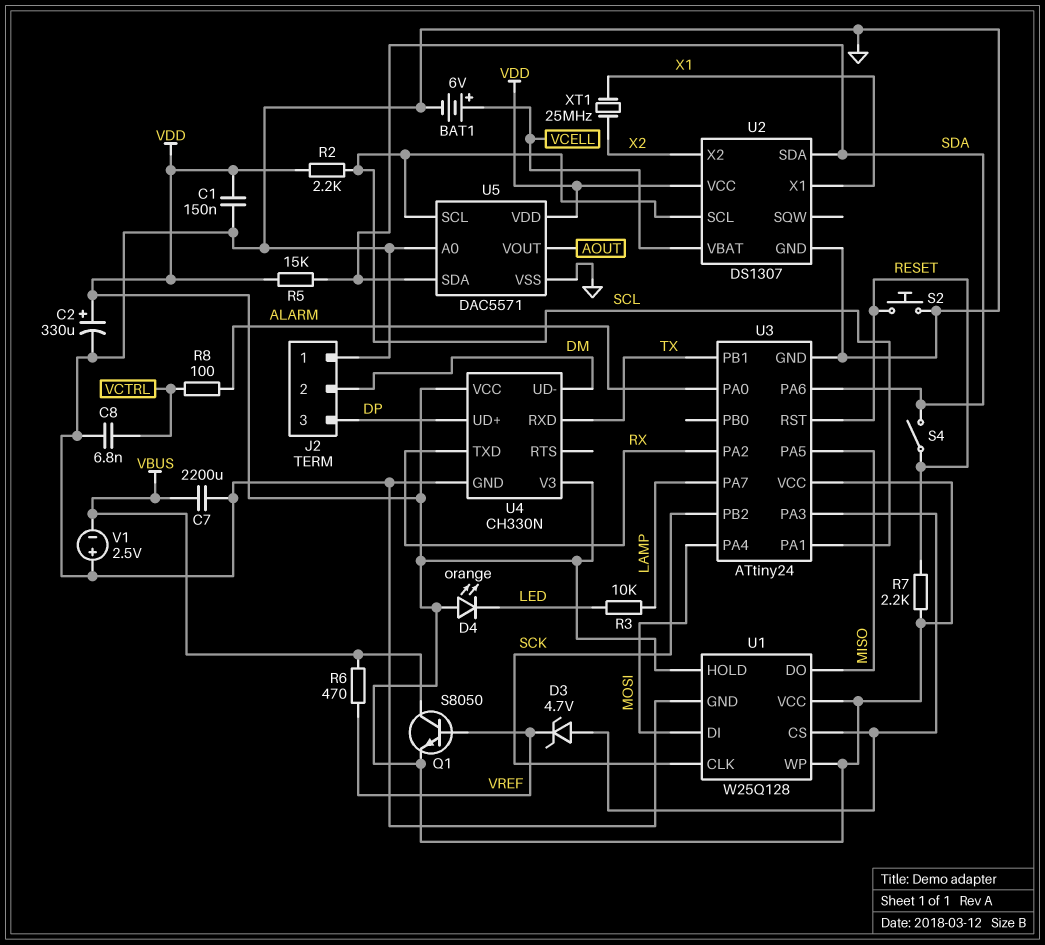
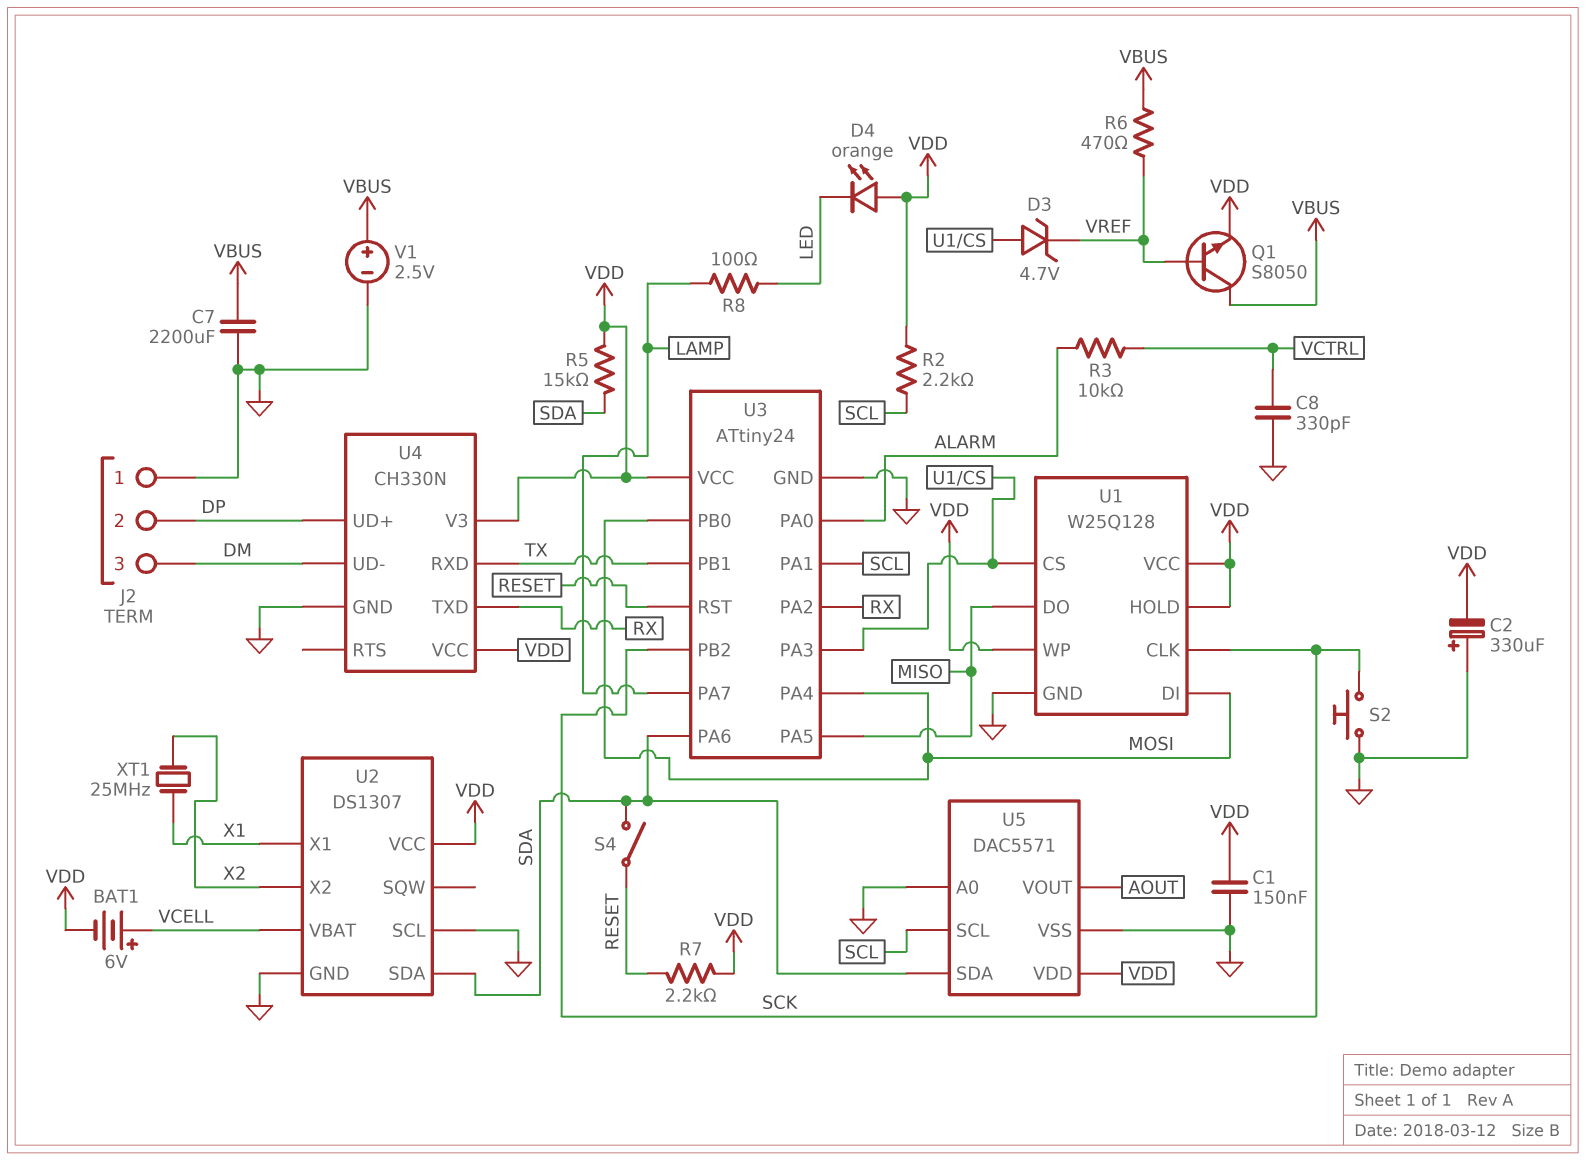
BAT1: 6V (plus VCELL, minus GND) -> 6V (plus VCELL, minus VDD)
C2: 330uF (plus VDD, minus GND) -> 330uF (plus GND, minus VDD)
C8: 6.8nF (GND, VCTRL) -> 330pF (GND, VCTRL)
J2 pin 2: DM -> DP
J2 pin 3: DP -> DM
R3: 10k (LAMP, LED) -> 10k (ALARM, VCTRL)
R8: 100 (ALARM, VCTRL) -> 100 (LAMP, LED)
S2: button (GND, RESET) -> button (GND, SCK)
U2 pin SCL: SCL -> GND
U3 pin PB0: none -> MOSI
V1: 2.5V (plus GND, minus VBUS) -> 2.5V (plus VBUS, minus GND)

